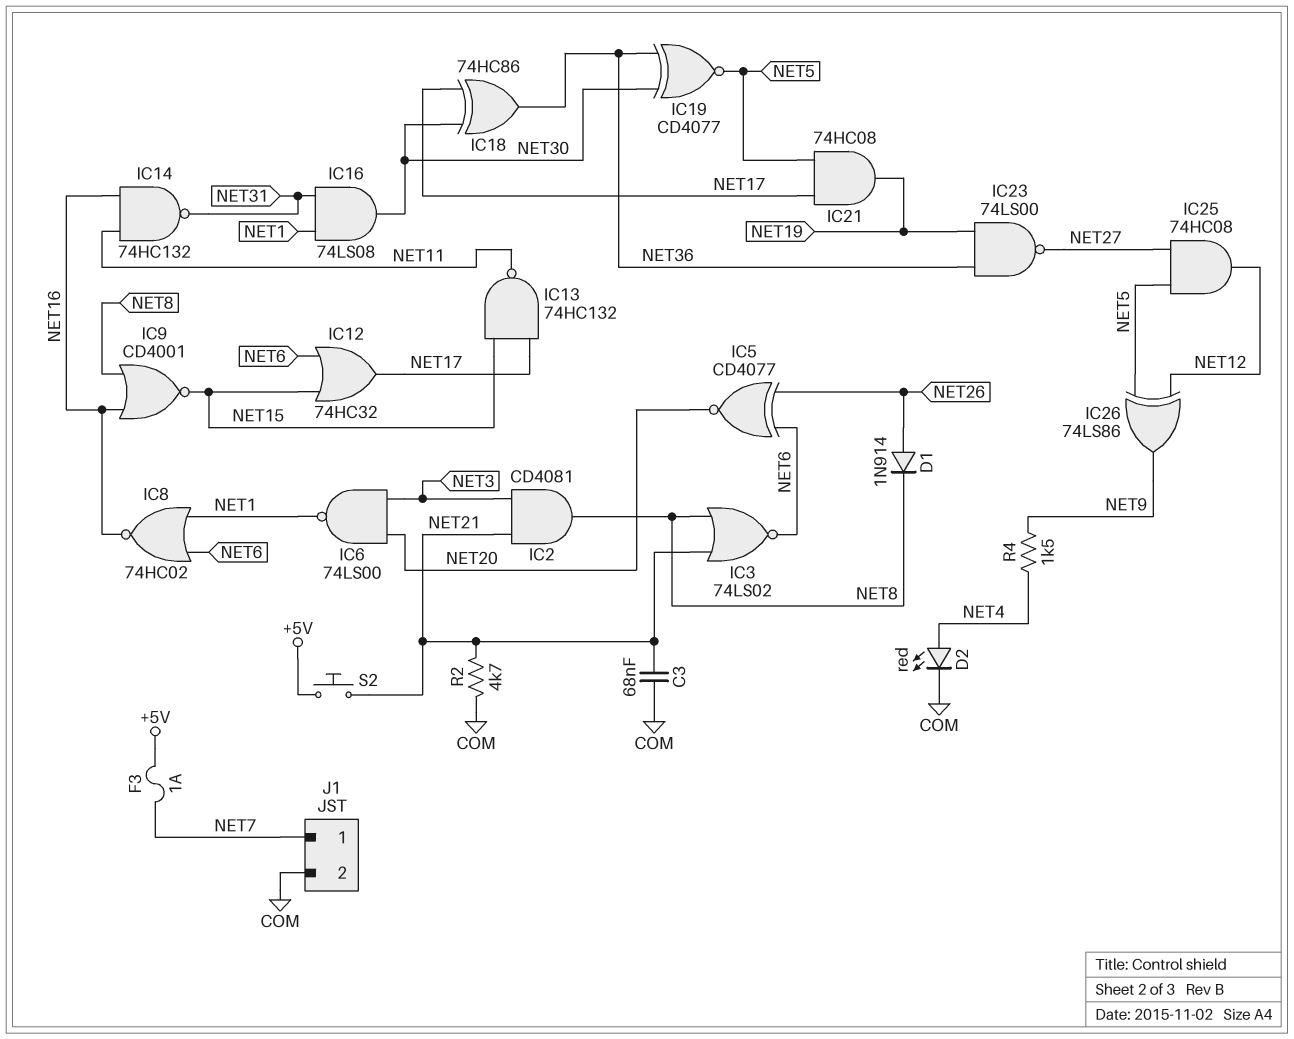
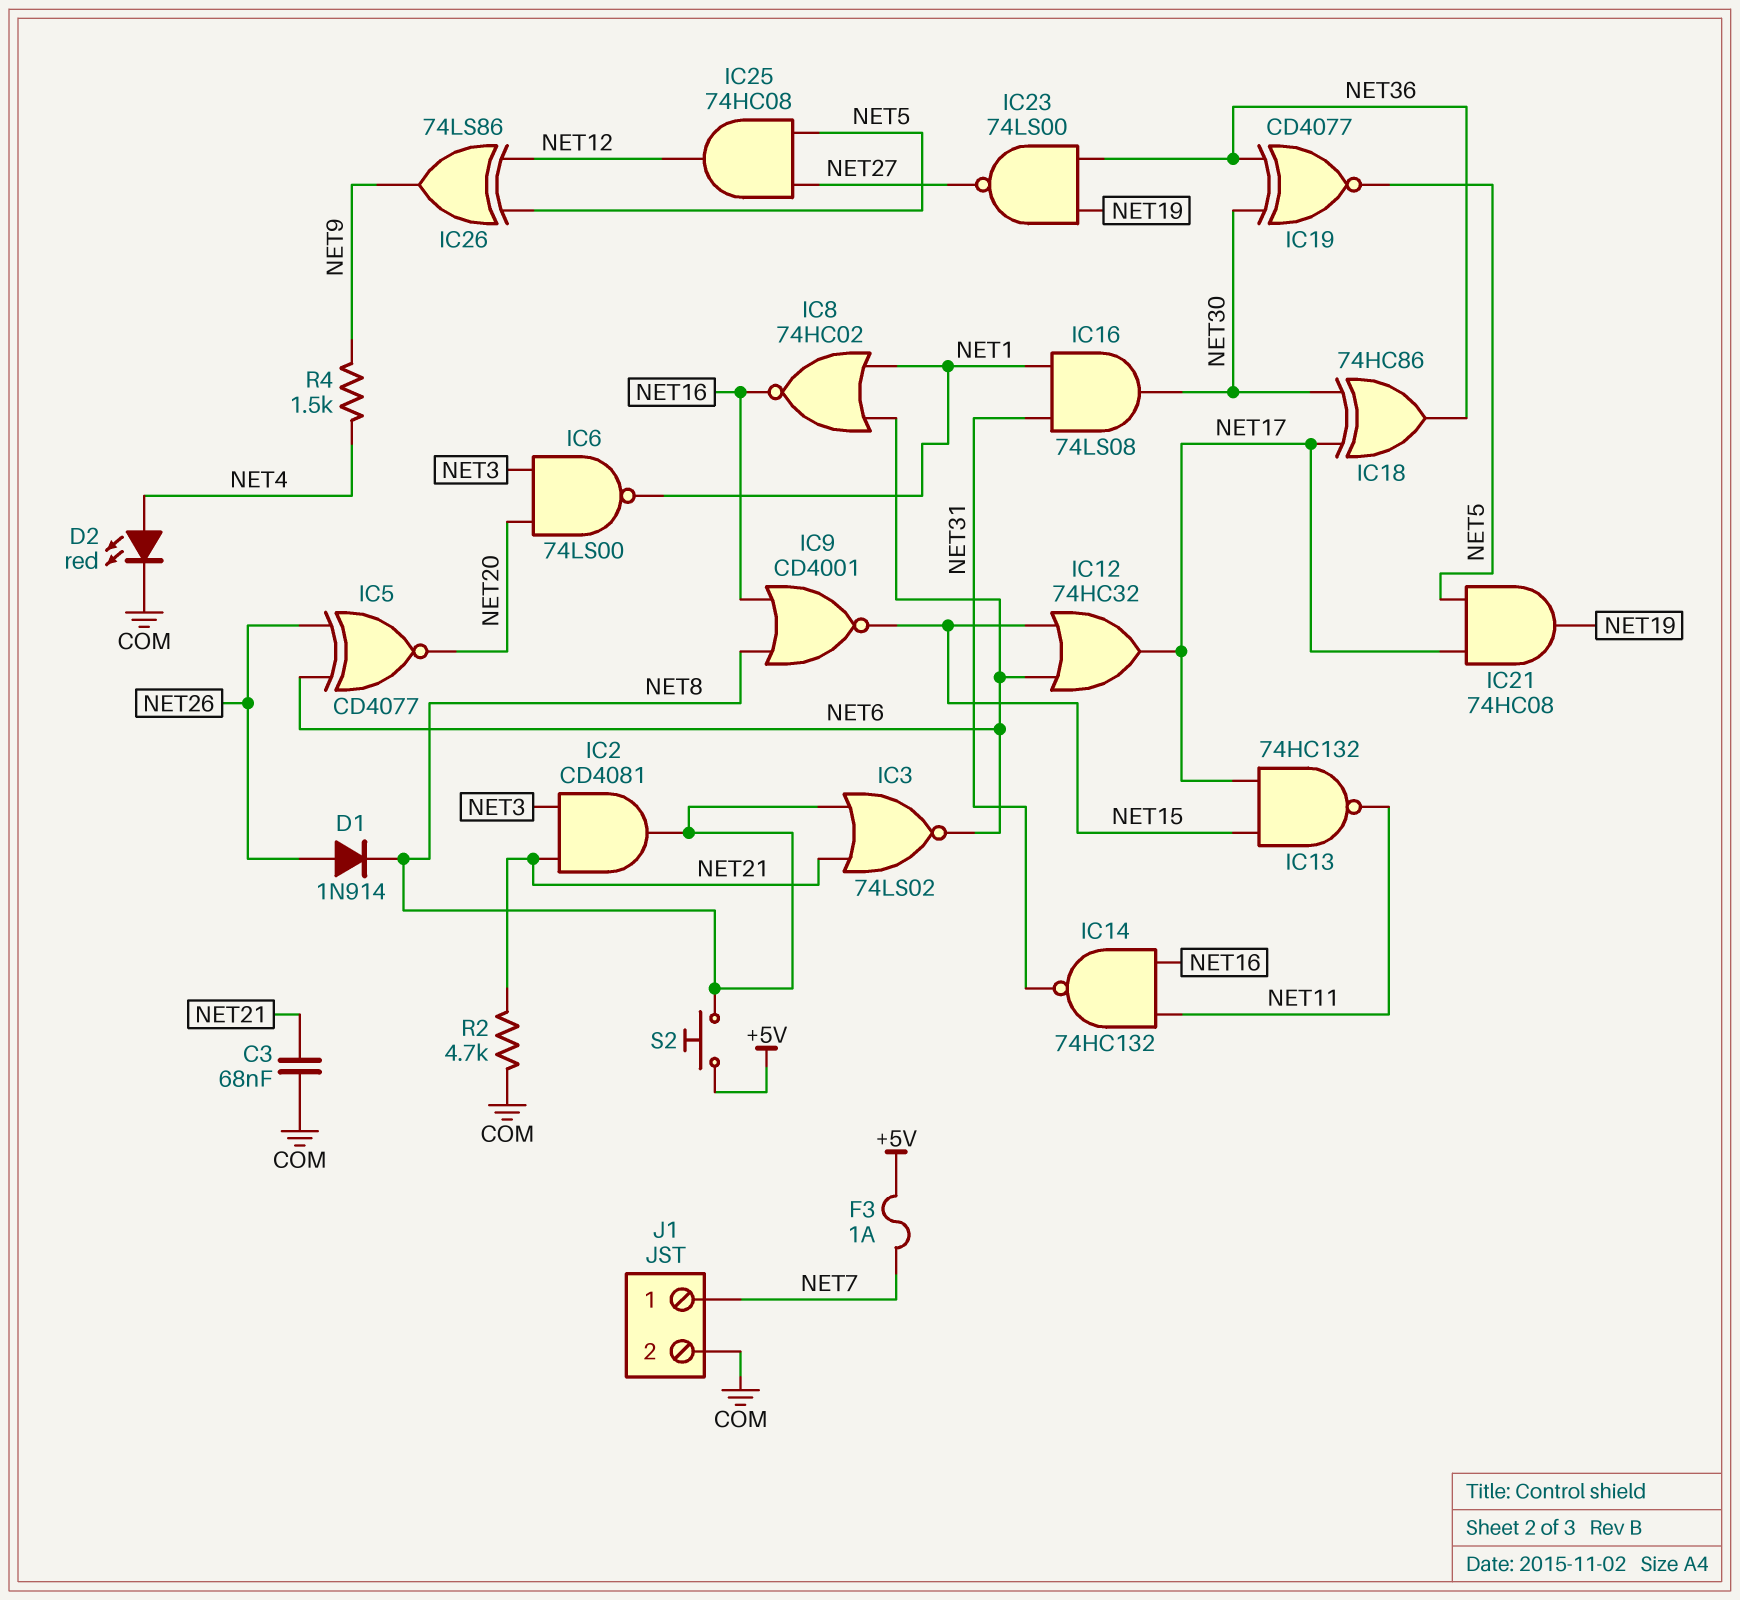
S2: button (+5V, NET21) -> button (+5V, NET8)

